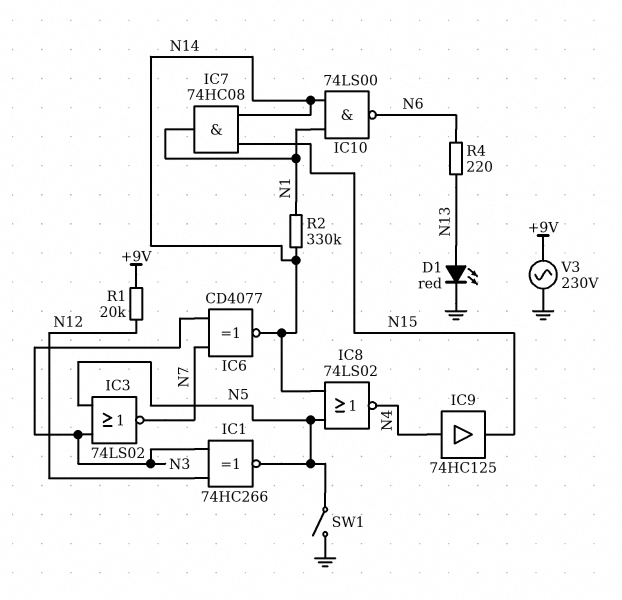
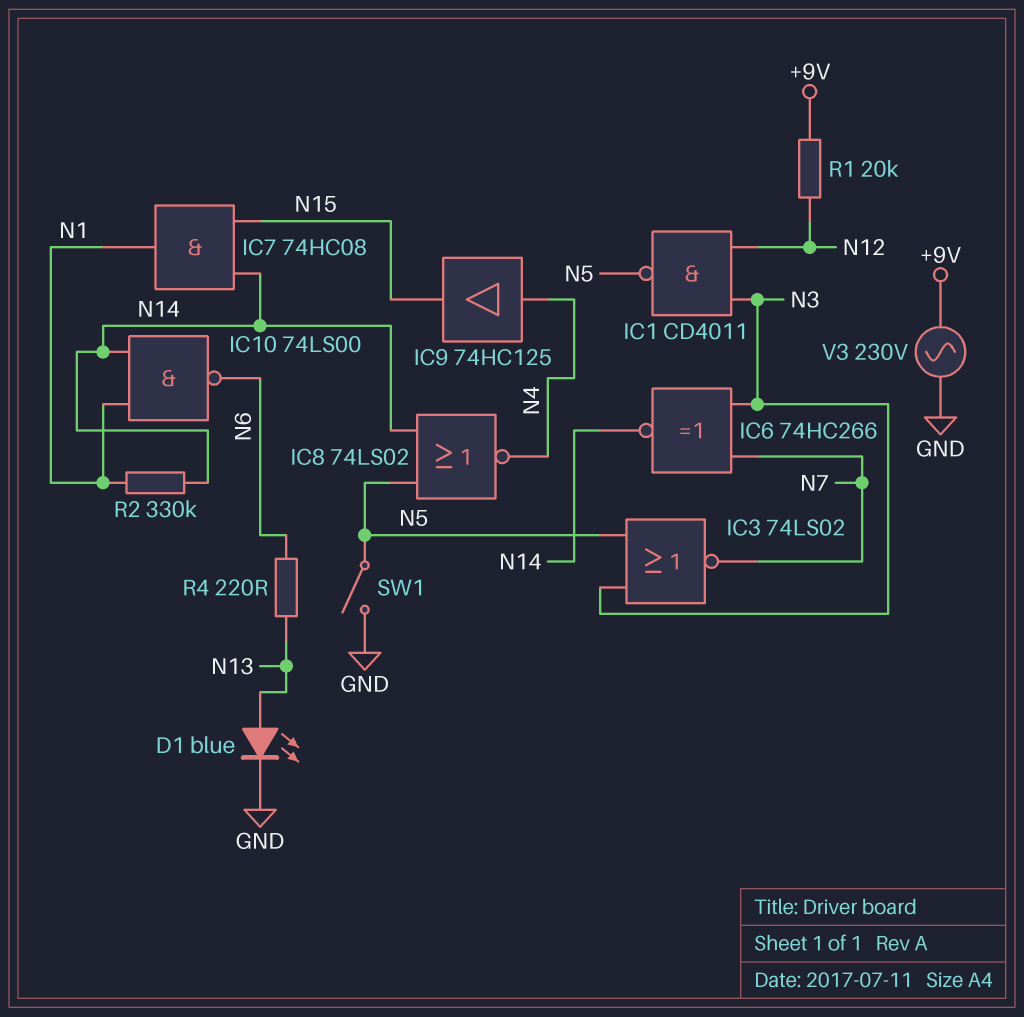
D1: LED red (A N13, K GND) -> LED blue (A N13, K GND)
IC1: XNOR 74HC266 (in N3, in N12, out N5) -> NAND CD4011 (in N3, in N12, out N5)
IC6: XNOR CD4077 (in N3, in N7, out N14) -> XNOR 74HC266 (in N3, in N7, out N14)

